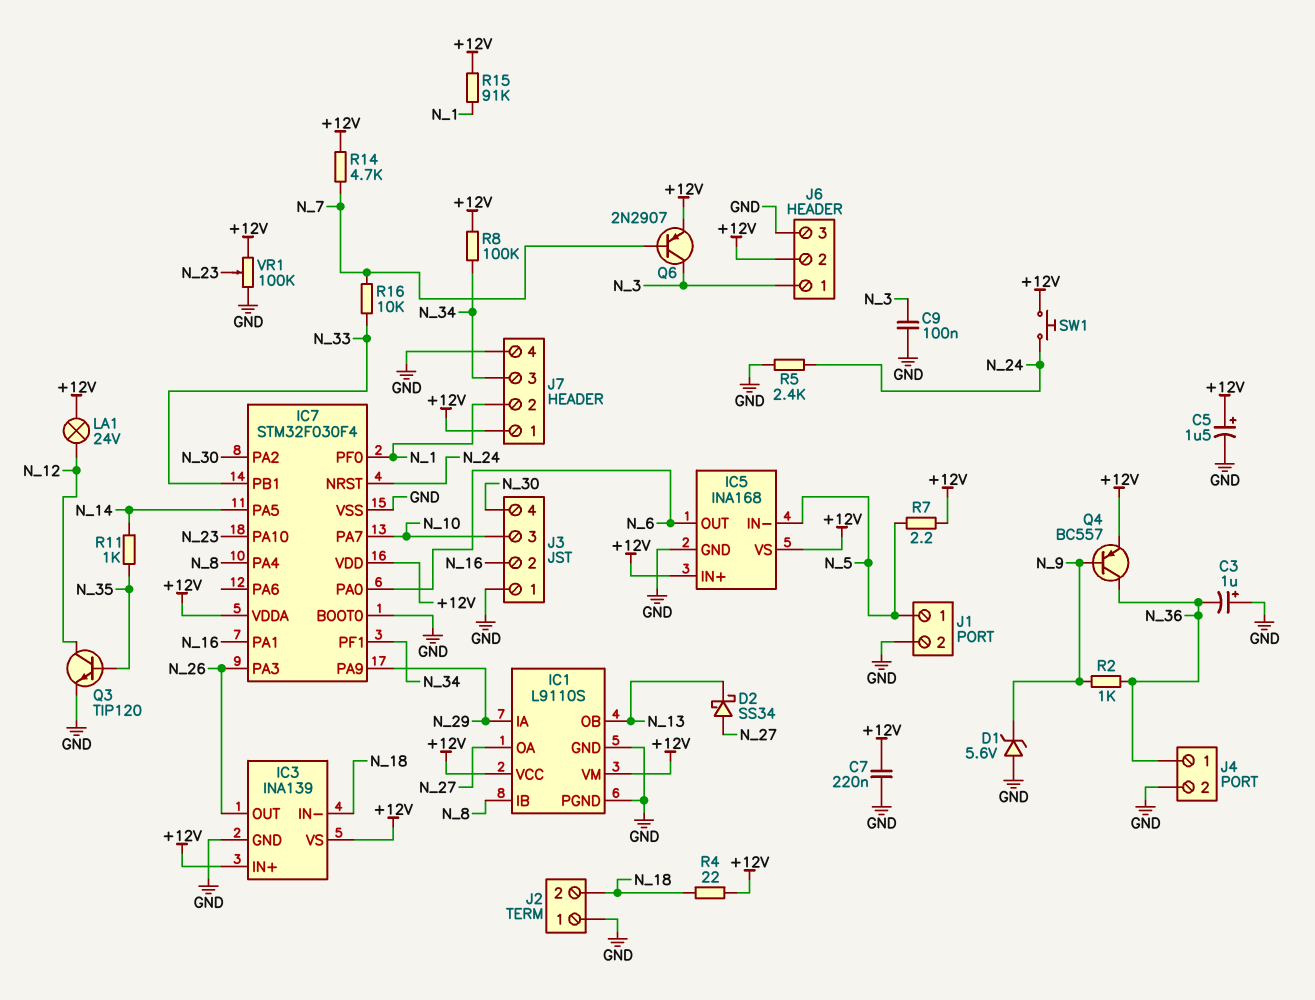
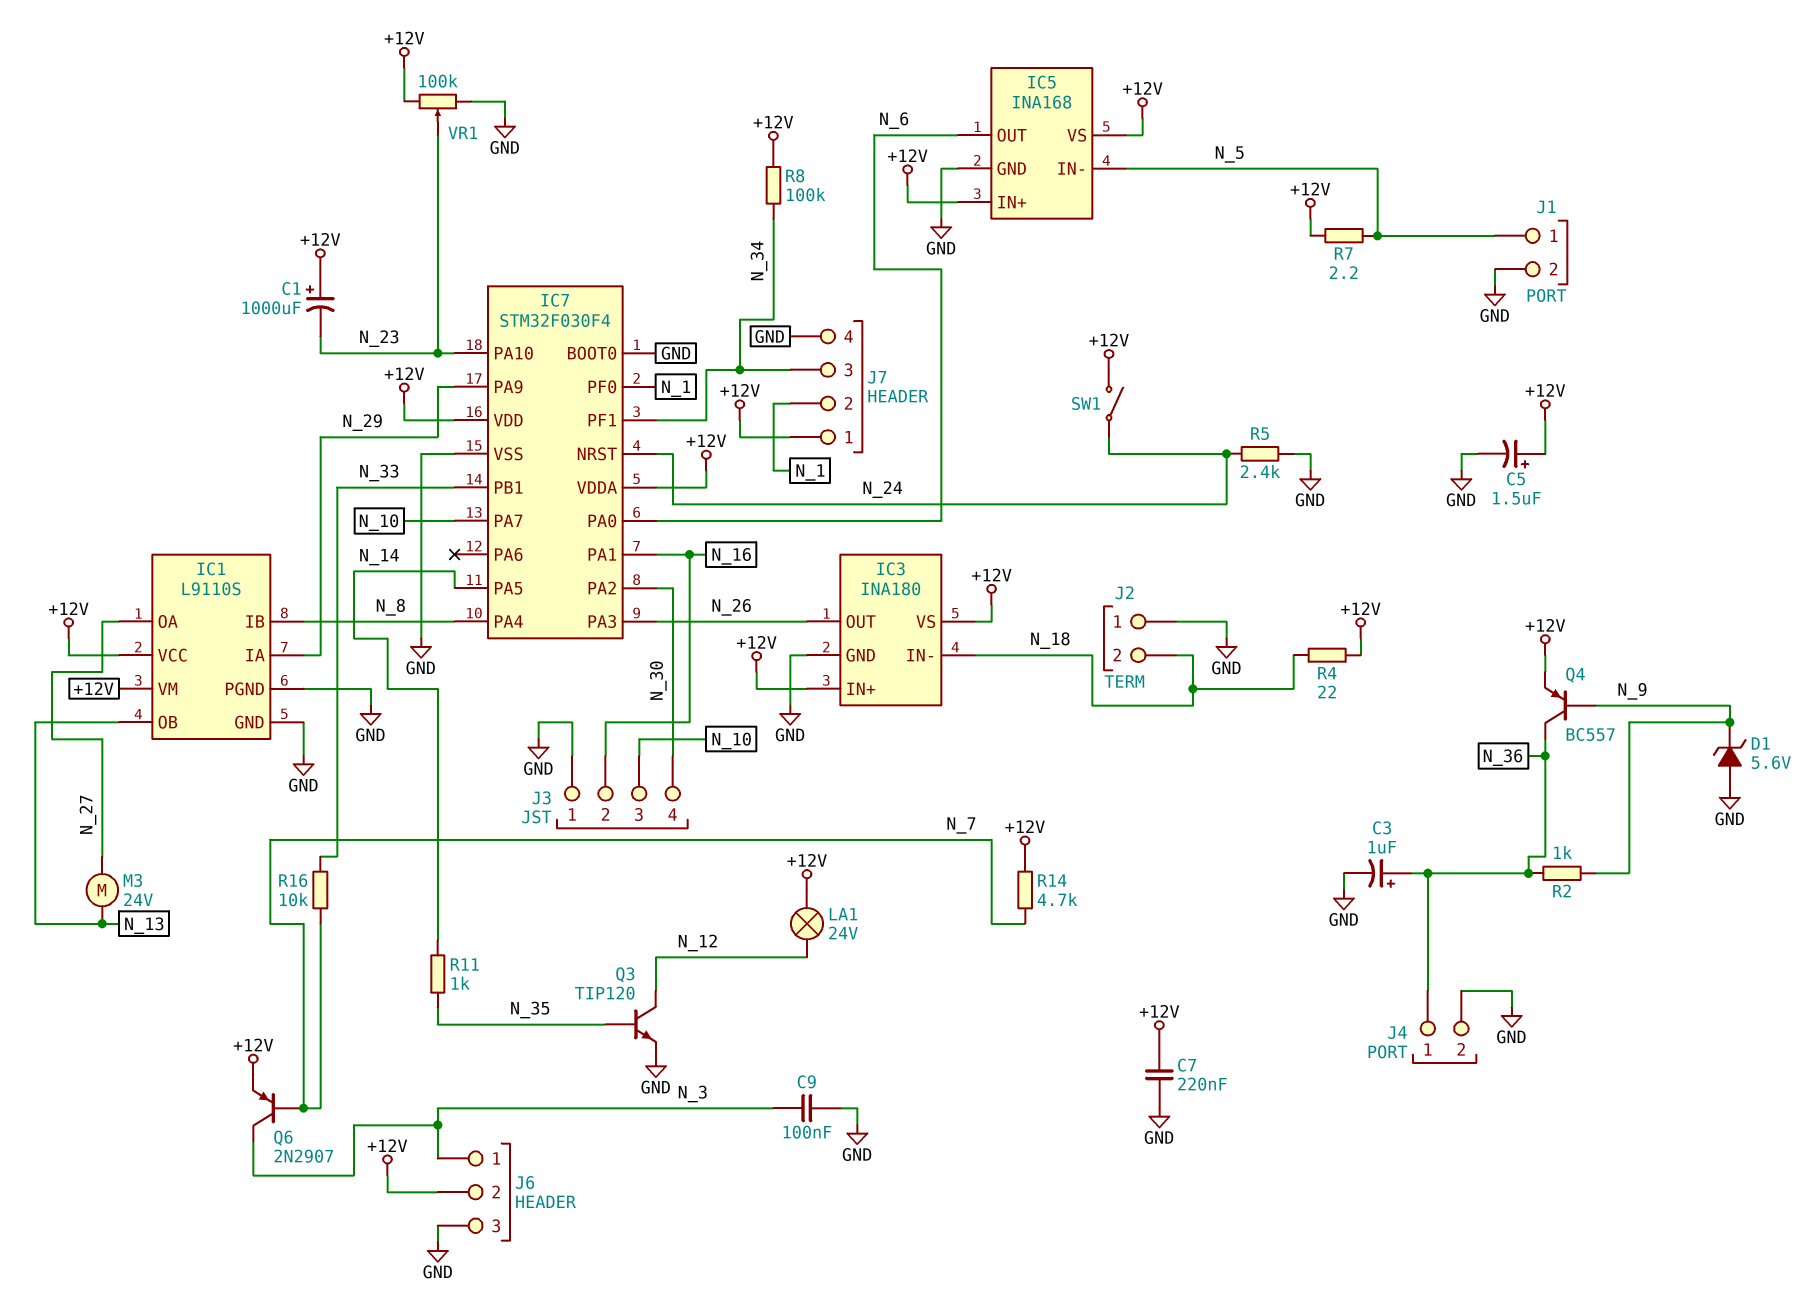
C1: none -> 1000uF (plus +12V, minus N_23)
C3: 1uF (plus GND, minus N_36) -> 1uF (plus N_36, minus GND)
D2: schottky SS34 (A N_27, K N_13) -> none
IC3: INA139 -> INA180
M3: none -> motor 24V (N_13, N_27)
R15: 91k (+12V, N_1) -> none
SW1: button (+12V, N_24) -> switch (+12V, N_24)

